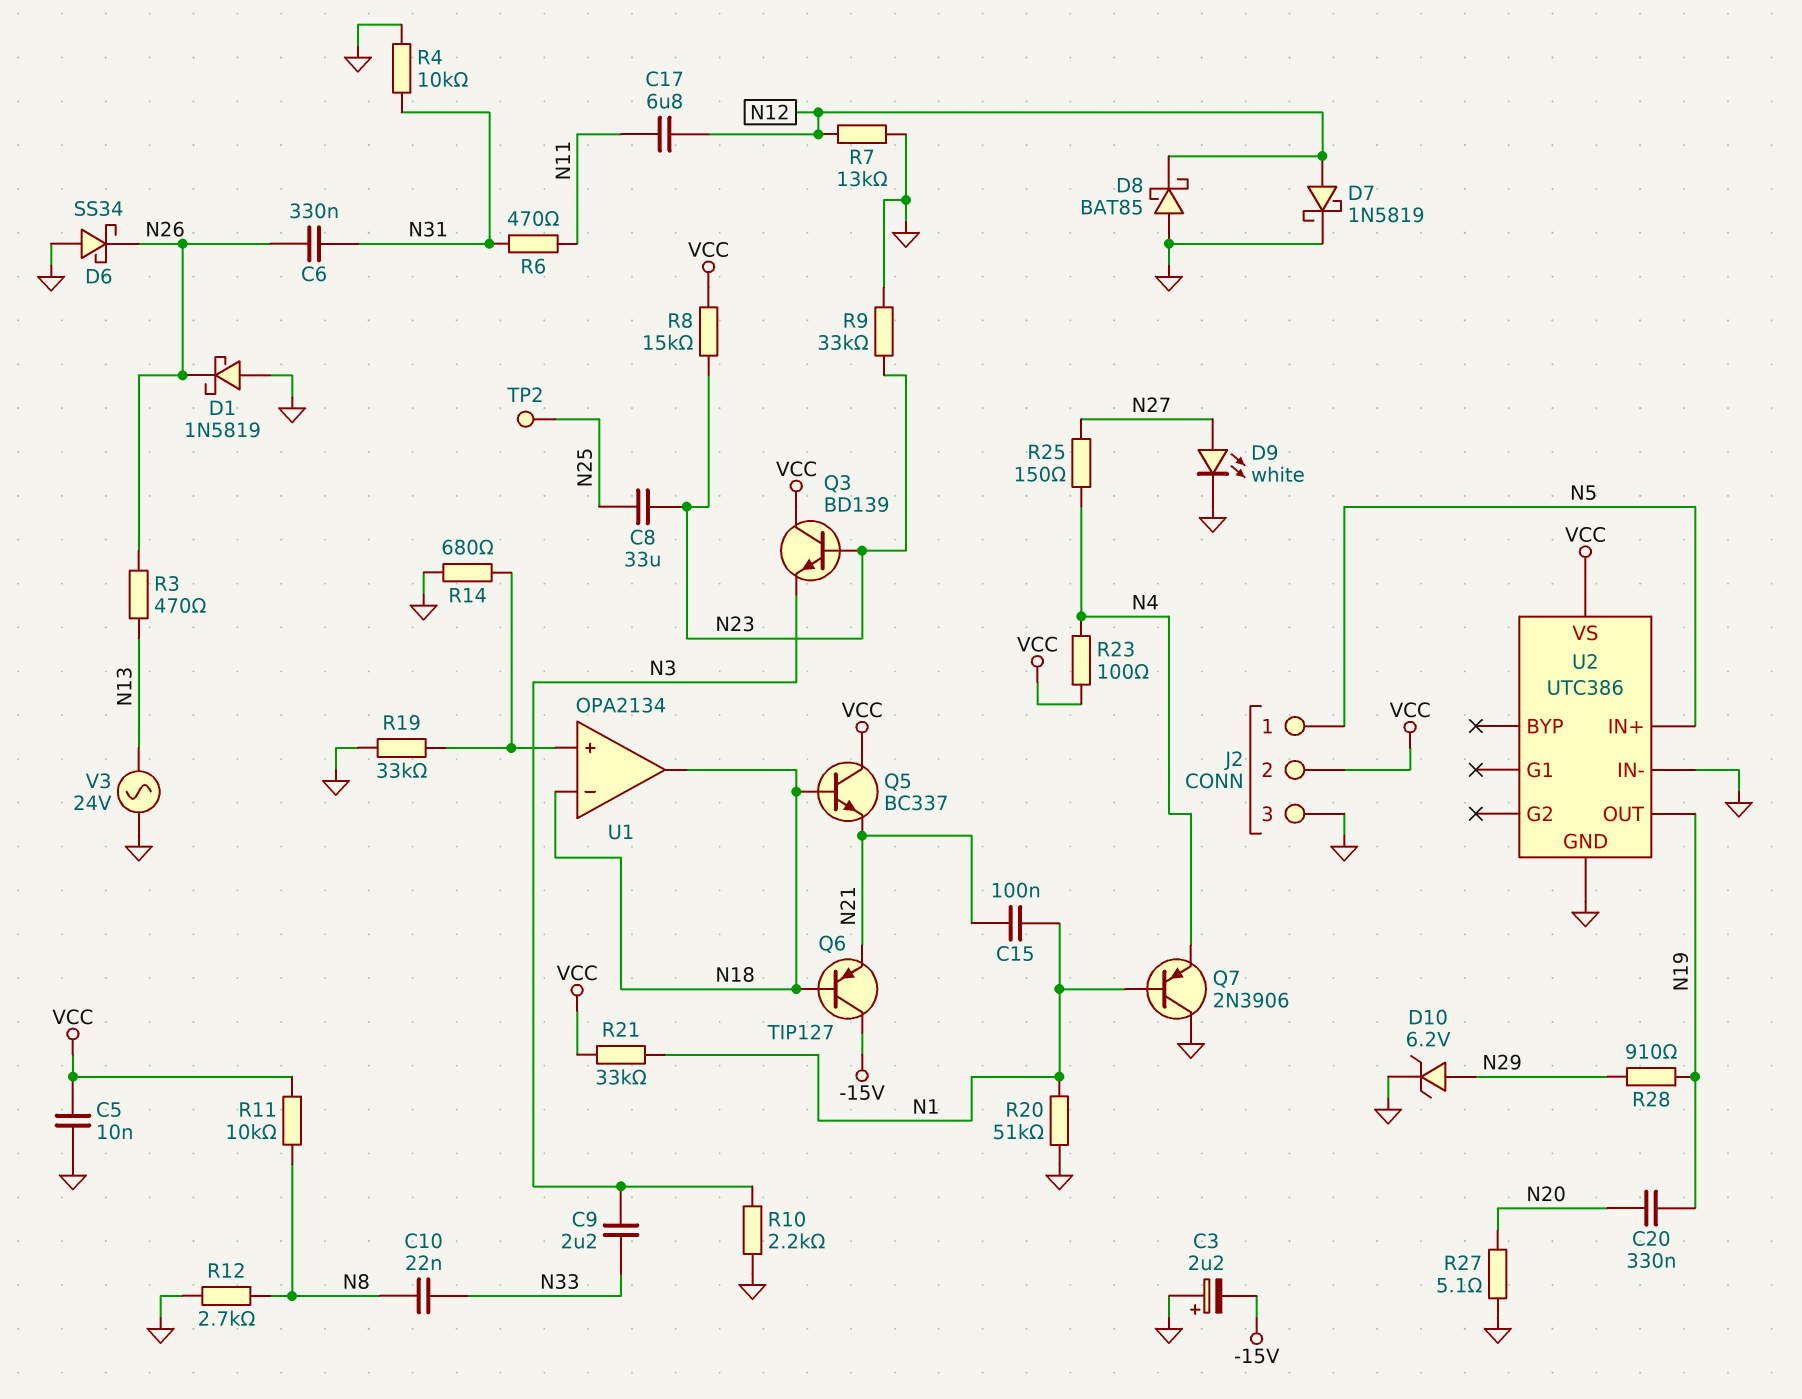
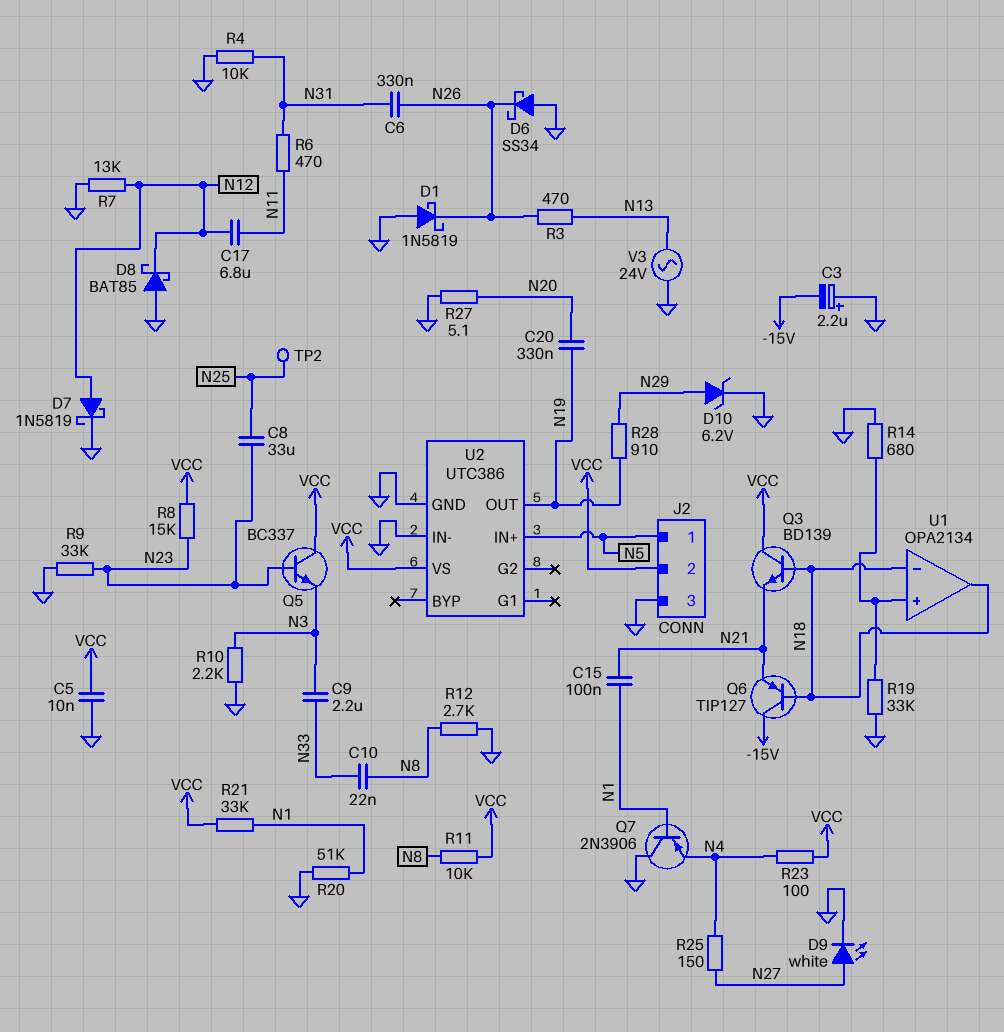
Q3: NPN BD139 (B N23, C VCC, E N3) -> NPN BD139 (B N18, C VCC, E N21)
Q5: NPN BC337 (B N18, C VCC, E N21) -> NPN BC337 (B N23, C VCC, E N3)

